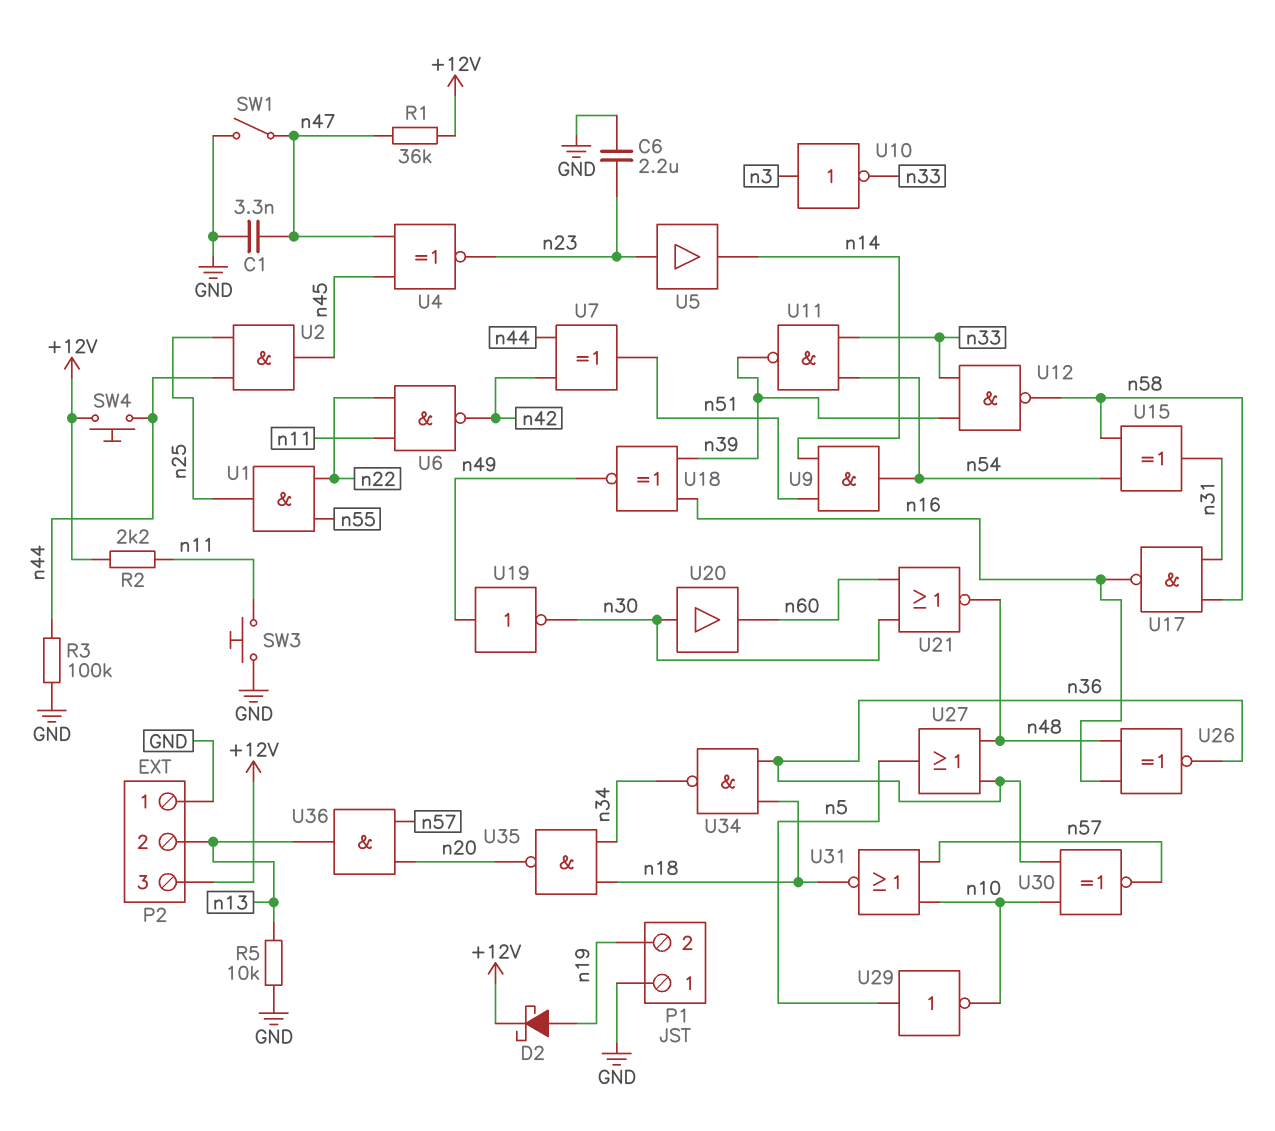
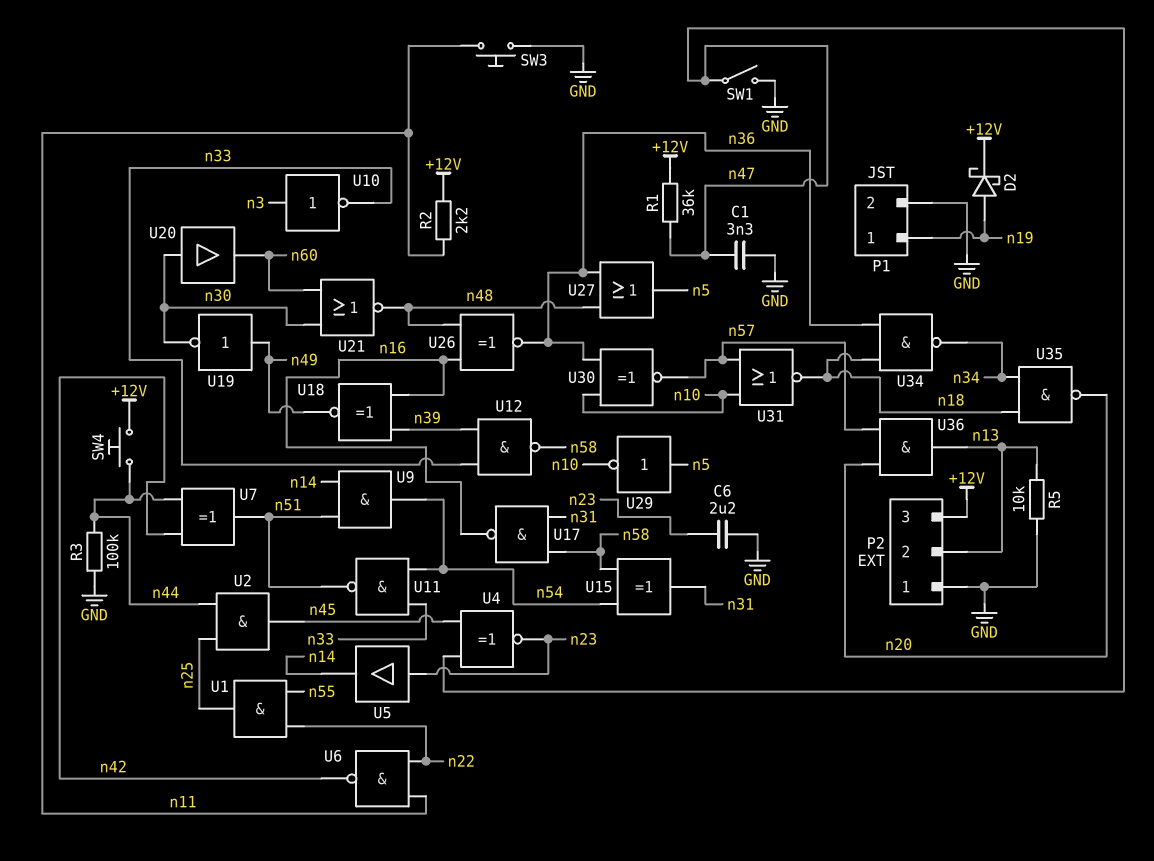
P1 pin 1: GND -> n19
P1 pin 2: n19 -> GND
U11: NAND (in n33, in n54, out n39) -> NAND (in n33, in n54, out n51)

